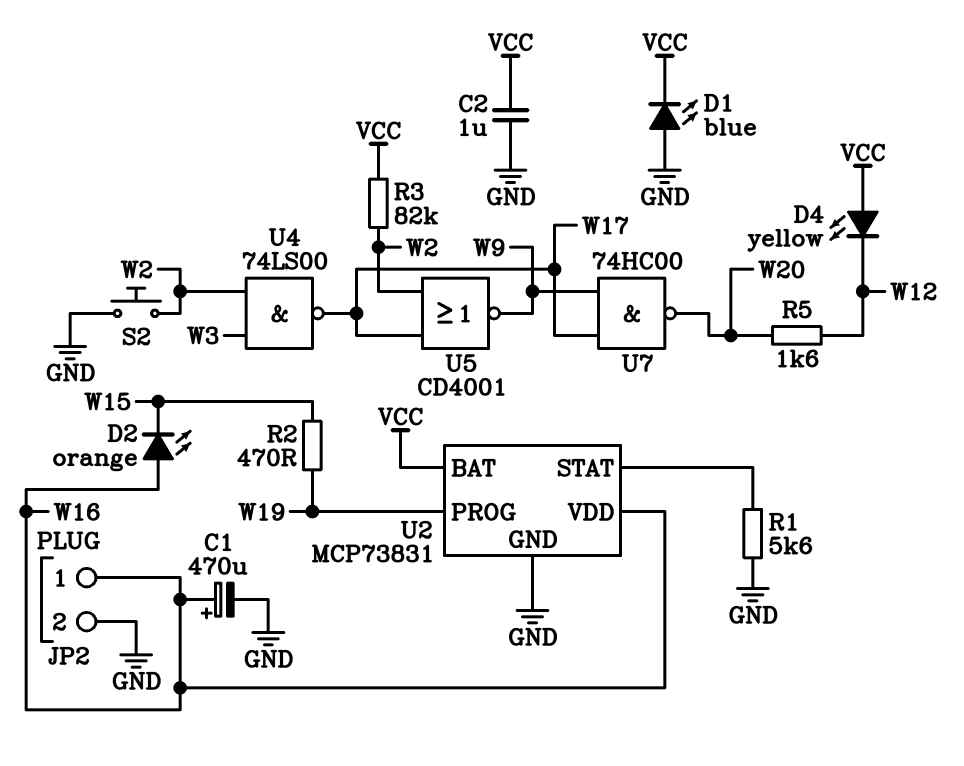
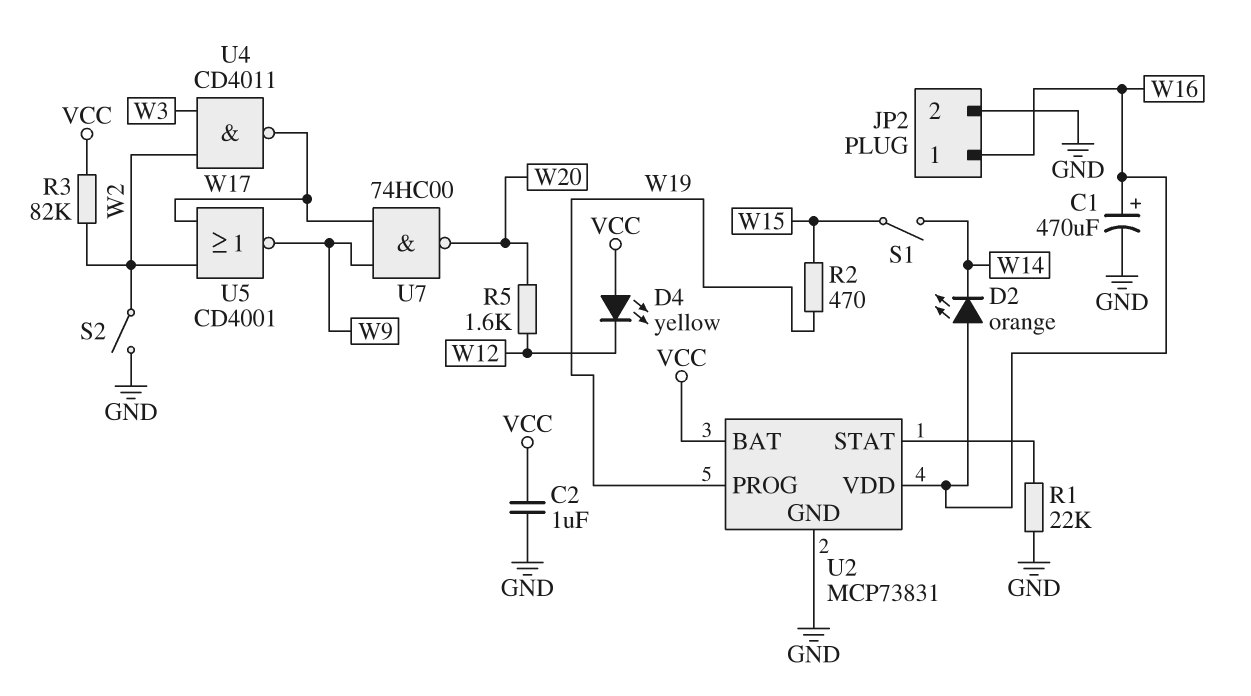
D1: LED blue (A GND, K VCC) -> none
D2: LED orange (A W16, K W15) -> LED orange (A W16, K W14)
R1: 5.6k (GND, U2/STAT) -> 22k (GND, U2/STAT)
S1: none -> switch (W14, W15)
S2: button (GND, W2) -> switch (GND, W2)
U4: NAND 74LS00 (in W2, in W3, out W17) -> NAND CD4011 (in W2, in W3, out W17)

